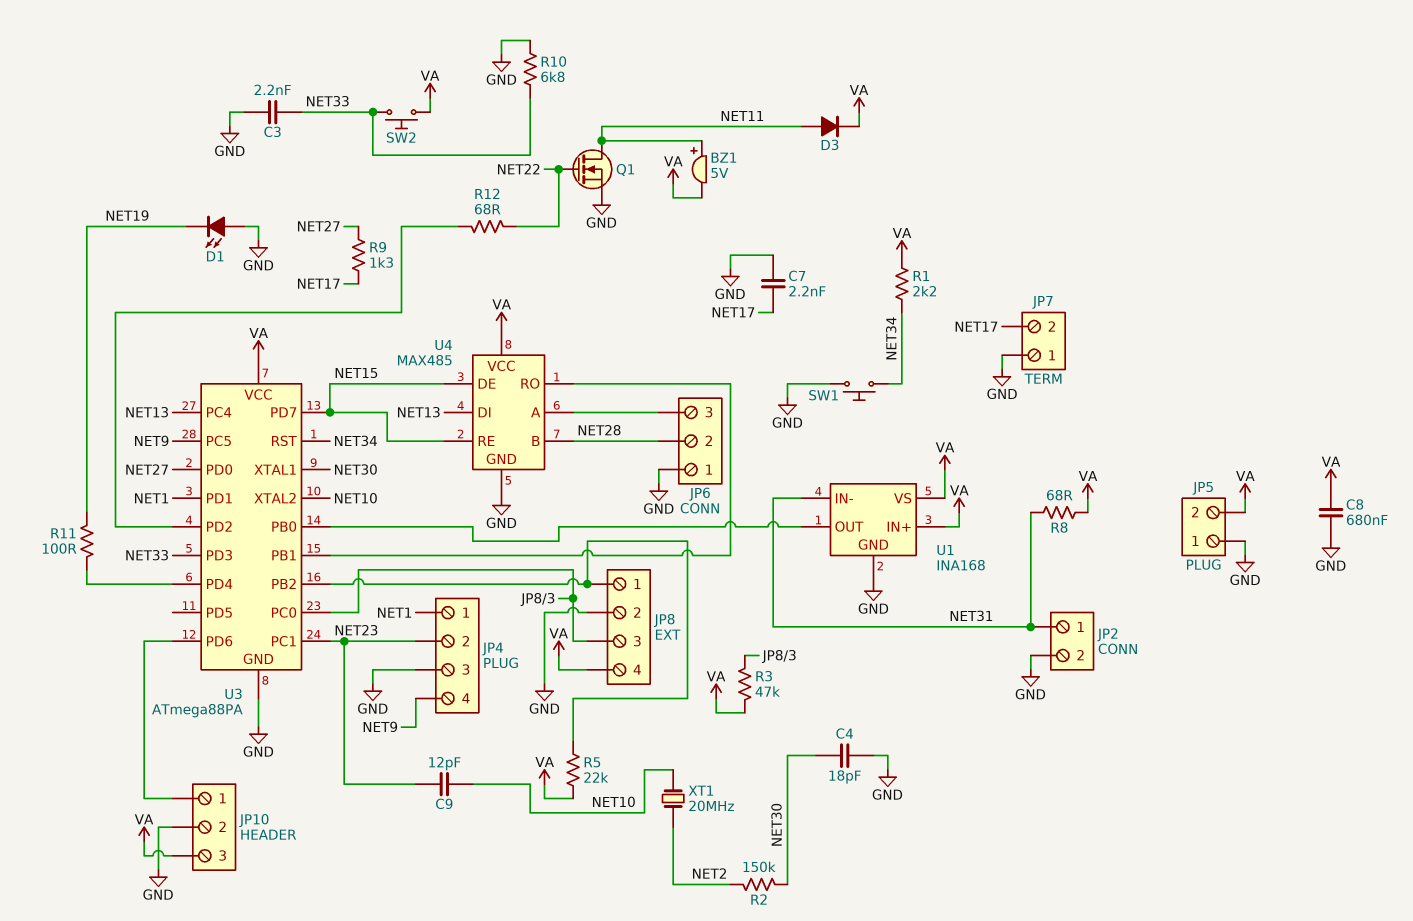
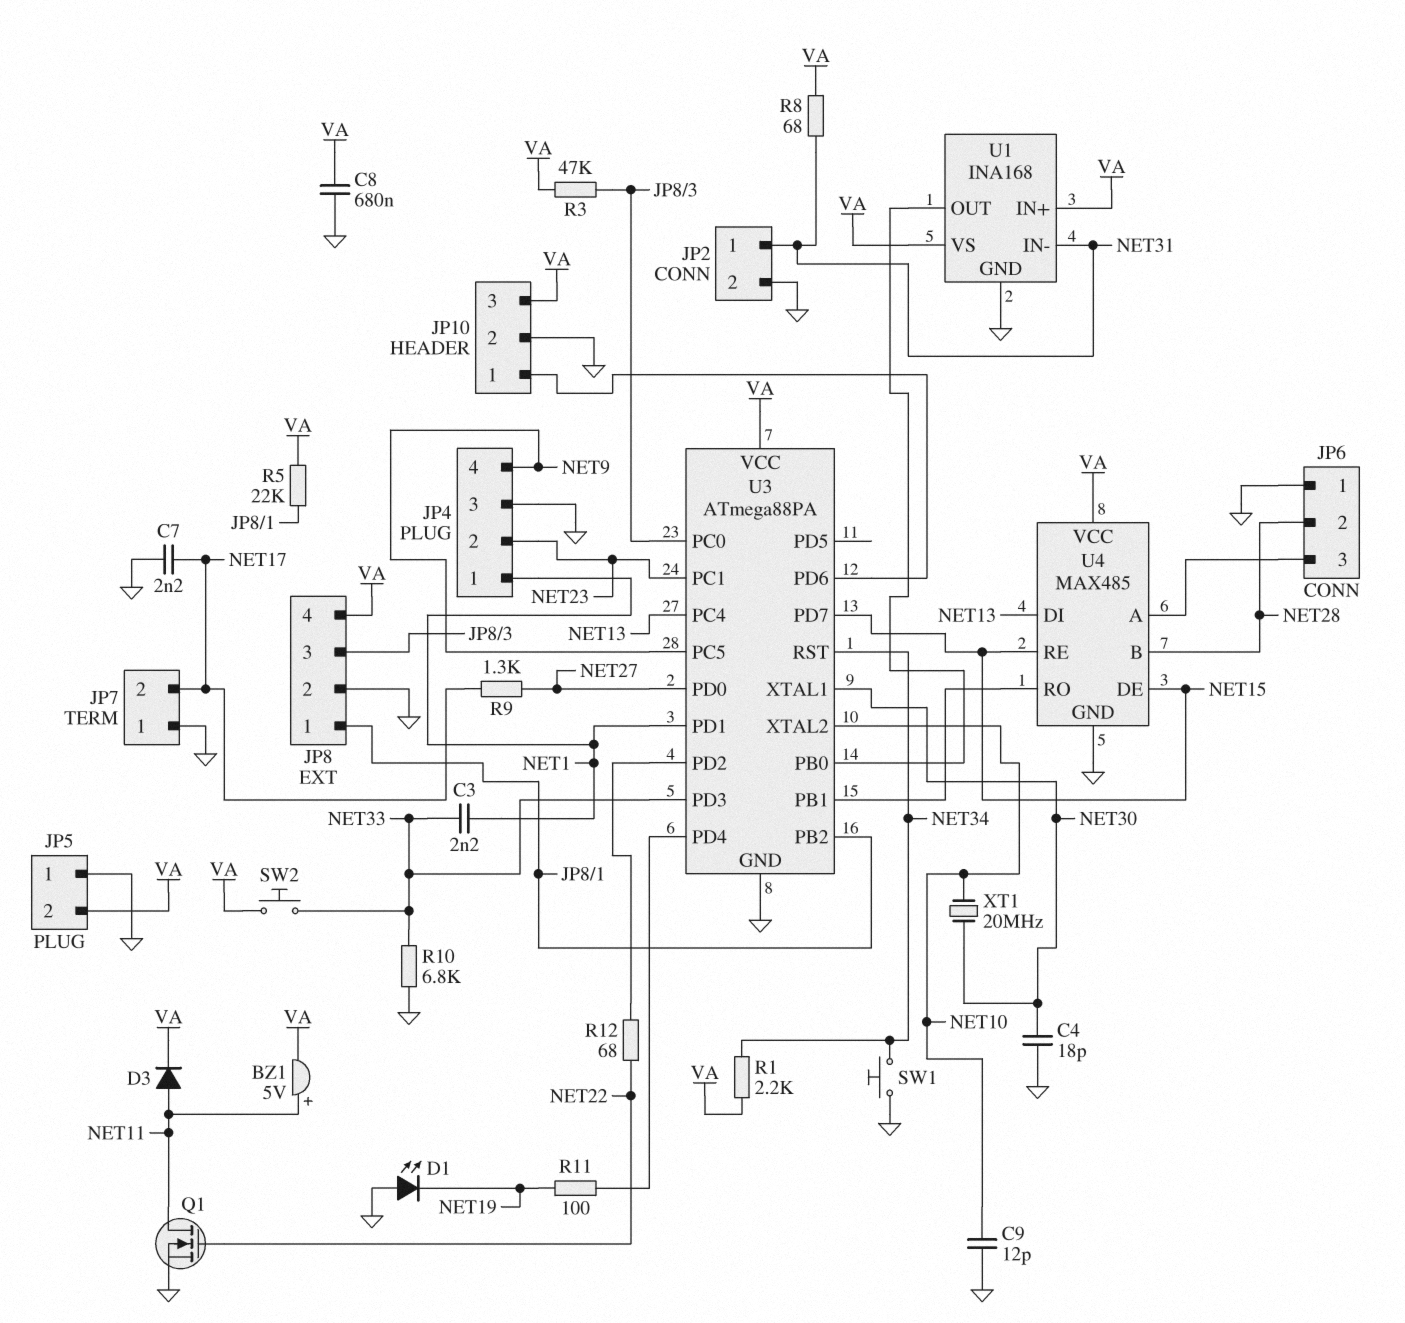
C3: 2.2nF (GND, NET33) -> 2.2nF (NET1, NET33)
C9: 12pF (NET10, NET23) -> 12pF (GND, NET10)
R2: 150k (NET2, NET30) -> none
XT1: 20MHz (NET2, NET10) -> 20MHz (NET10, NET30)

